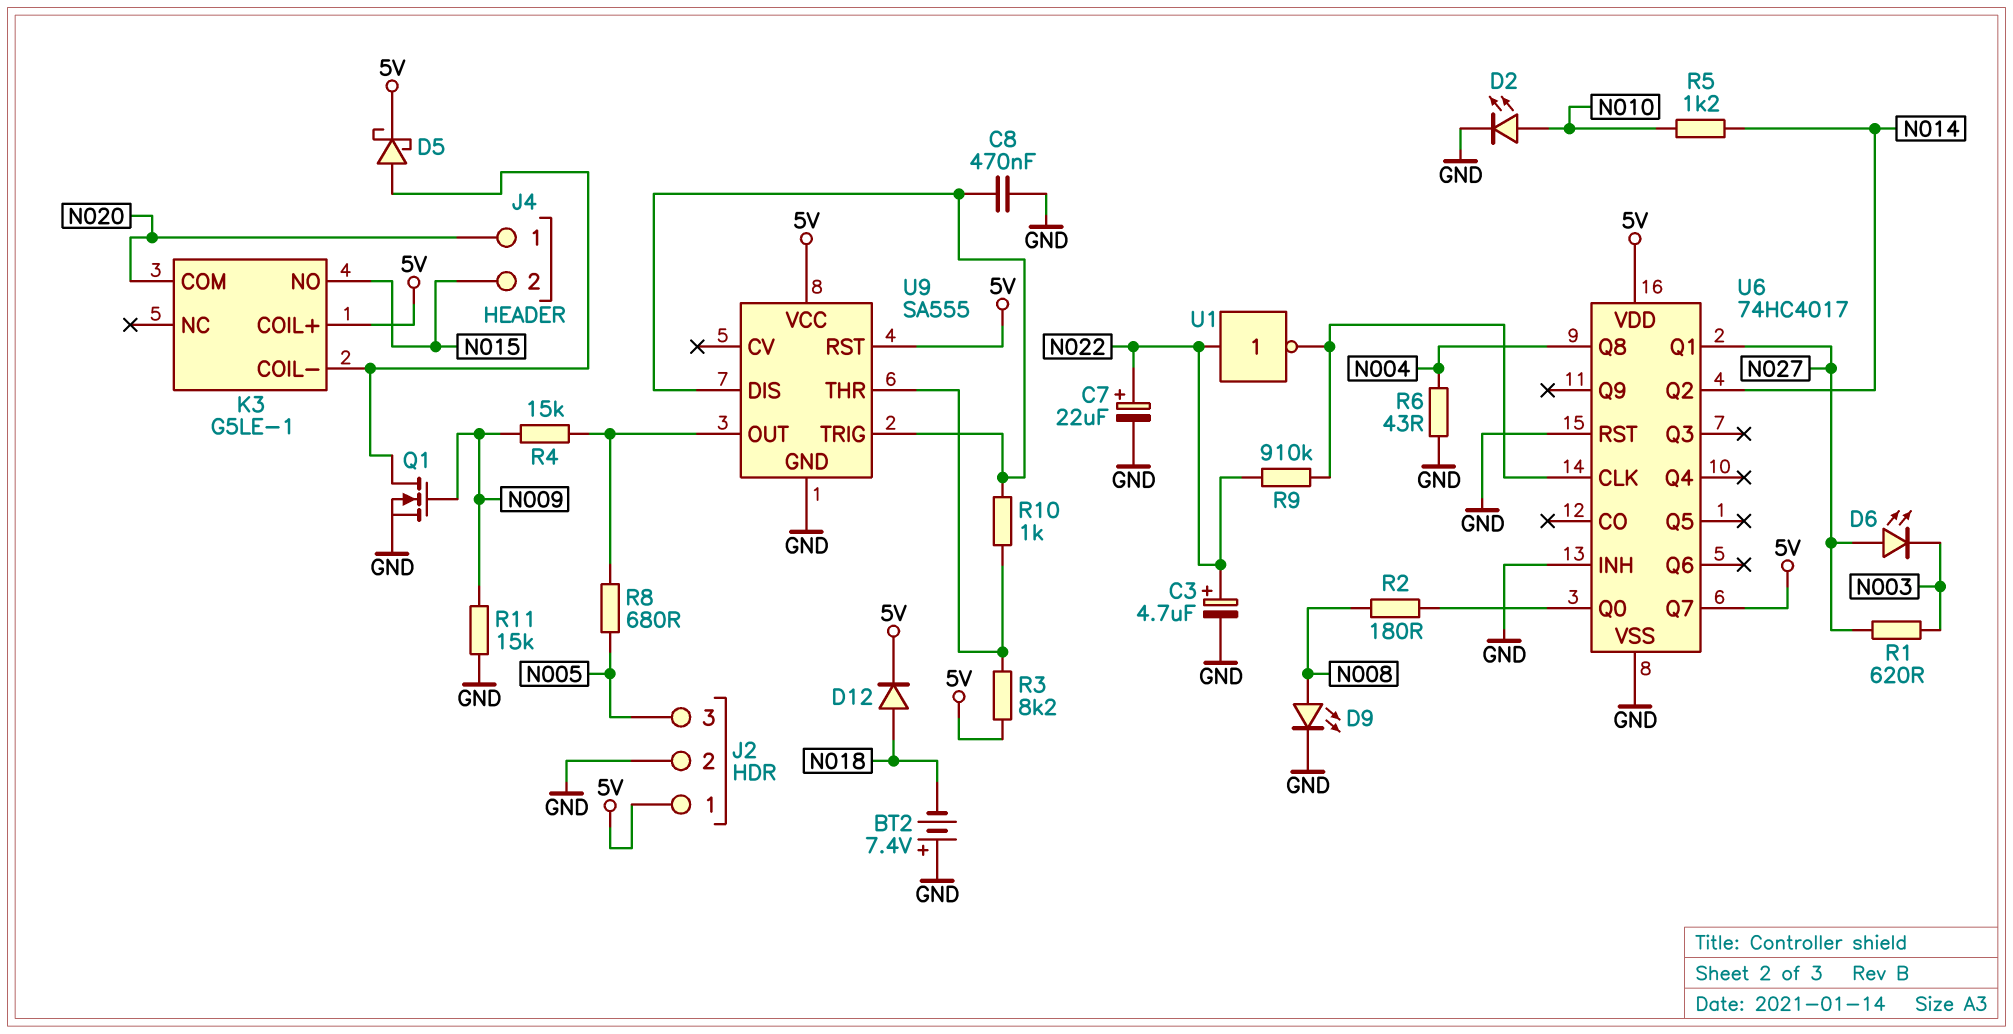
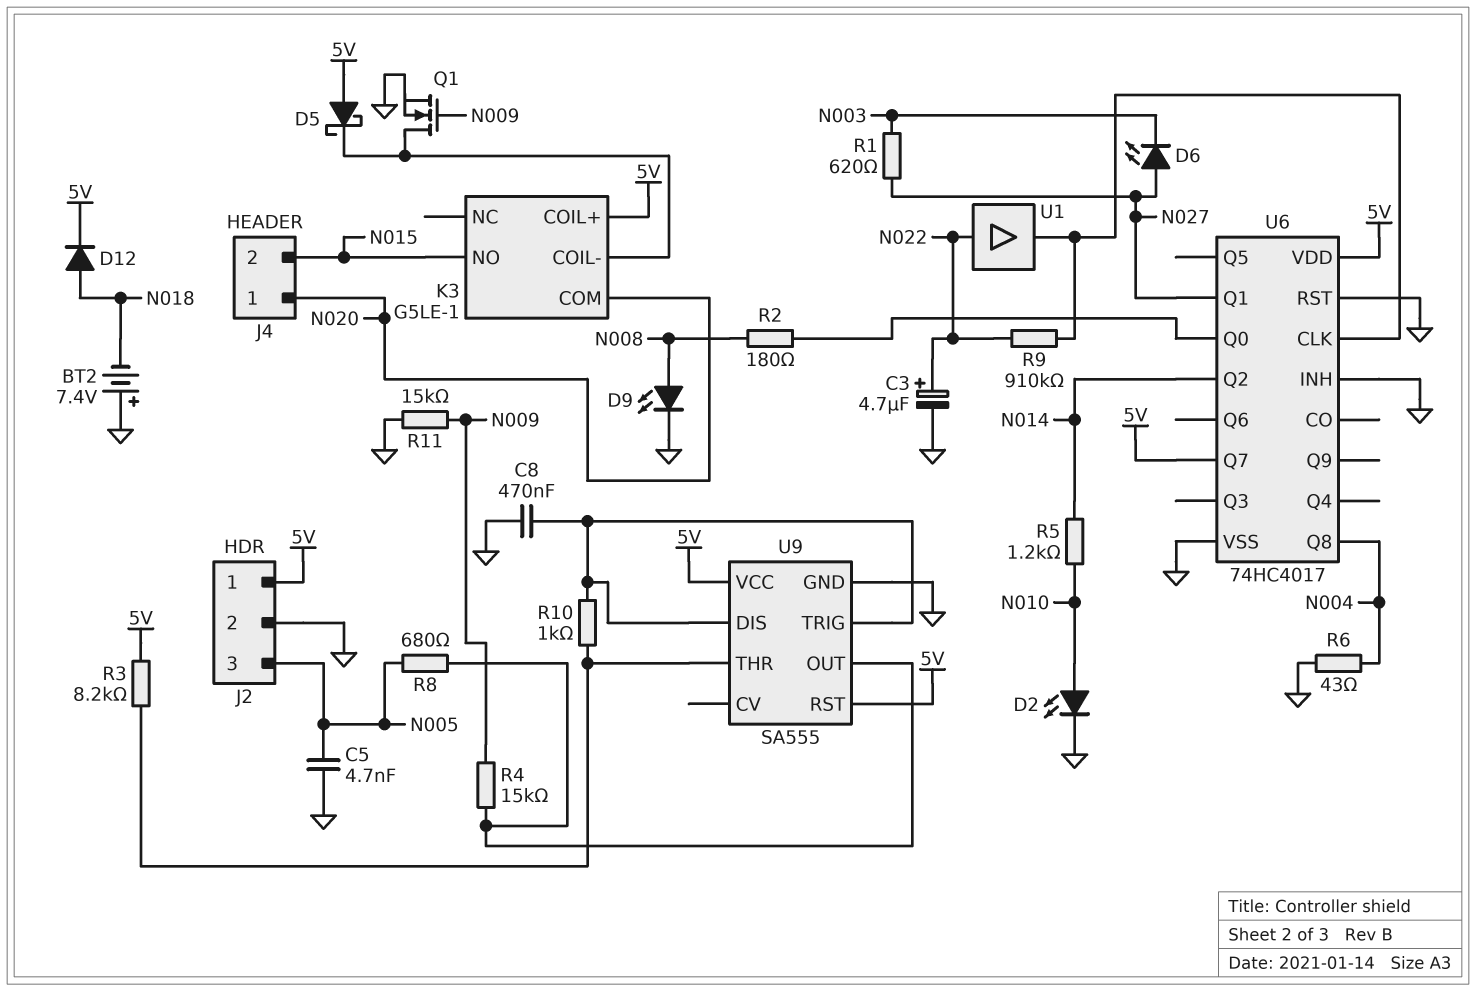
C5: none -> 4.7nF (GND, N005)
C7: 22uF (plus N022, minus GND) -> none
D5: schottky (A K3/COIL-, K 5V) -> schottky (A 5V, K K3/COIL-)
U1: NOT (in N022, out U6/CLK) -> buffer (in N022, out U6/CLK)

